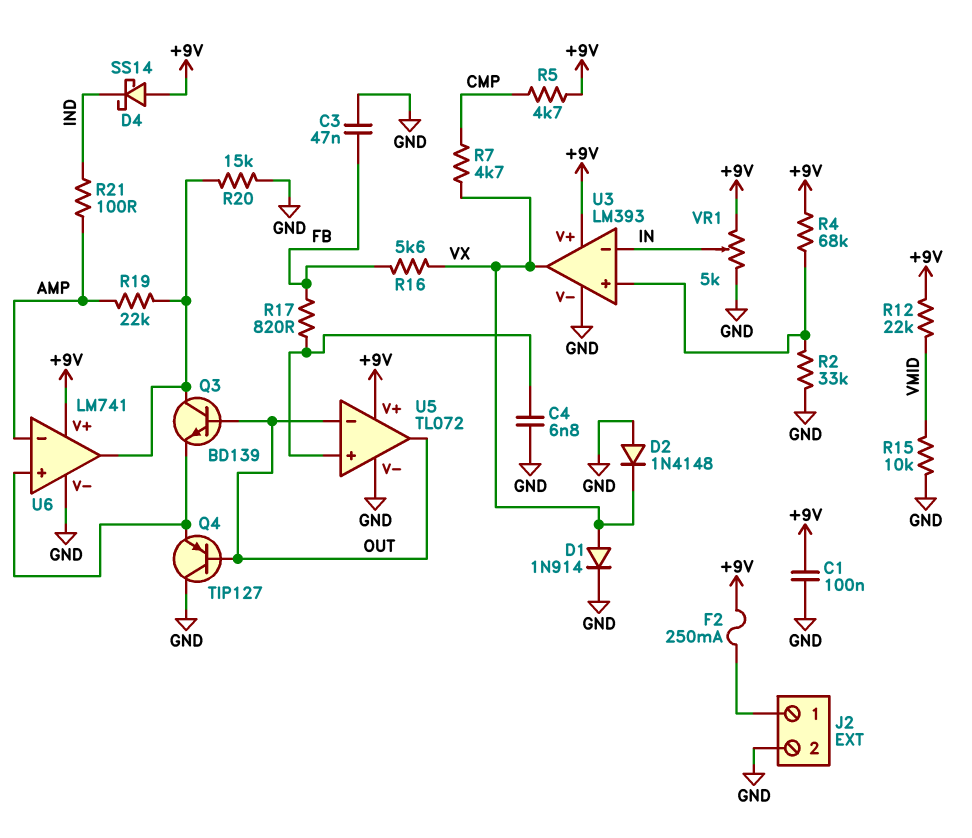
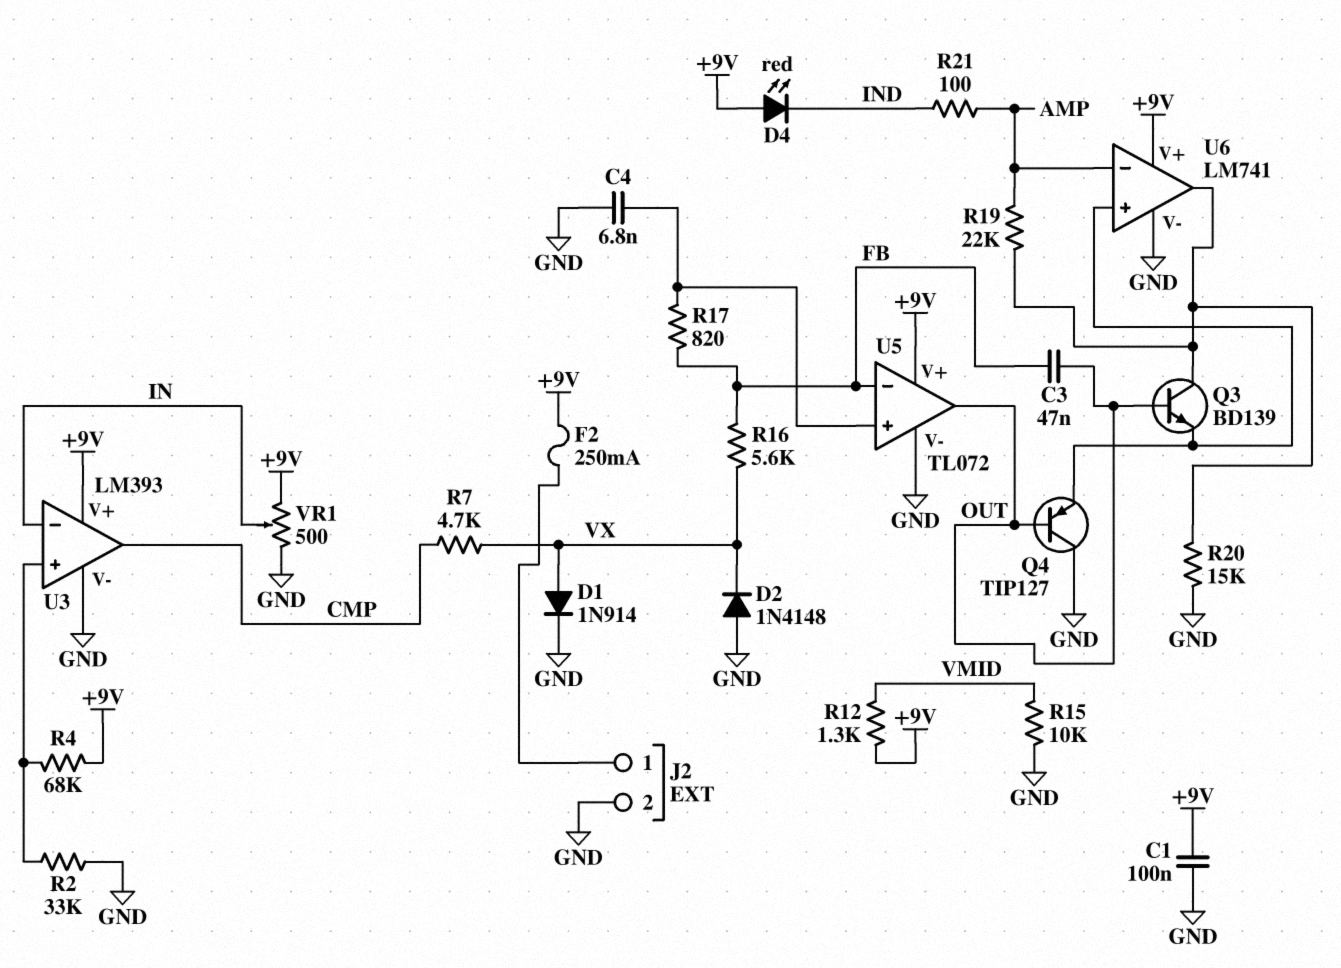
C3: 47nF (FB, GND) -> 47nF (FB, OUT)
D4: schottky SS14 (A +9V, K IND) -> LED red (A +9V, K IND)
R5: 4.7k (+9V, CMP) -> none
R12: 22k (+9V, VMID) -> 1.3k (+9V, VMID)
U3 pin out: VX -> CMP
U5 pin in-: OUT -> FB
VR1: 5k (+9V, GND, wiper IN) -> 500 (+9V, GND, wiper IN)

